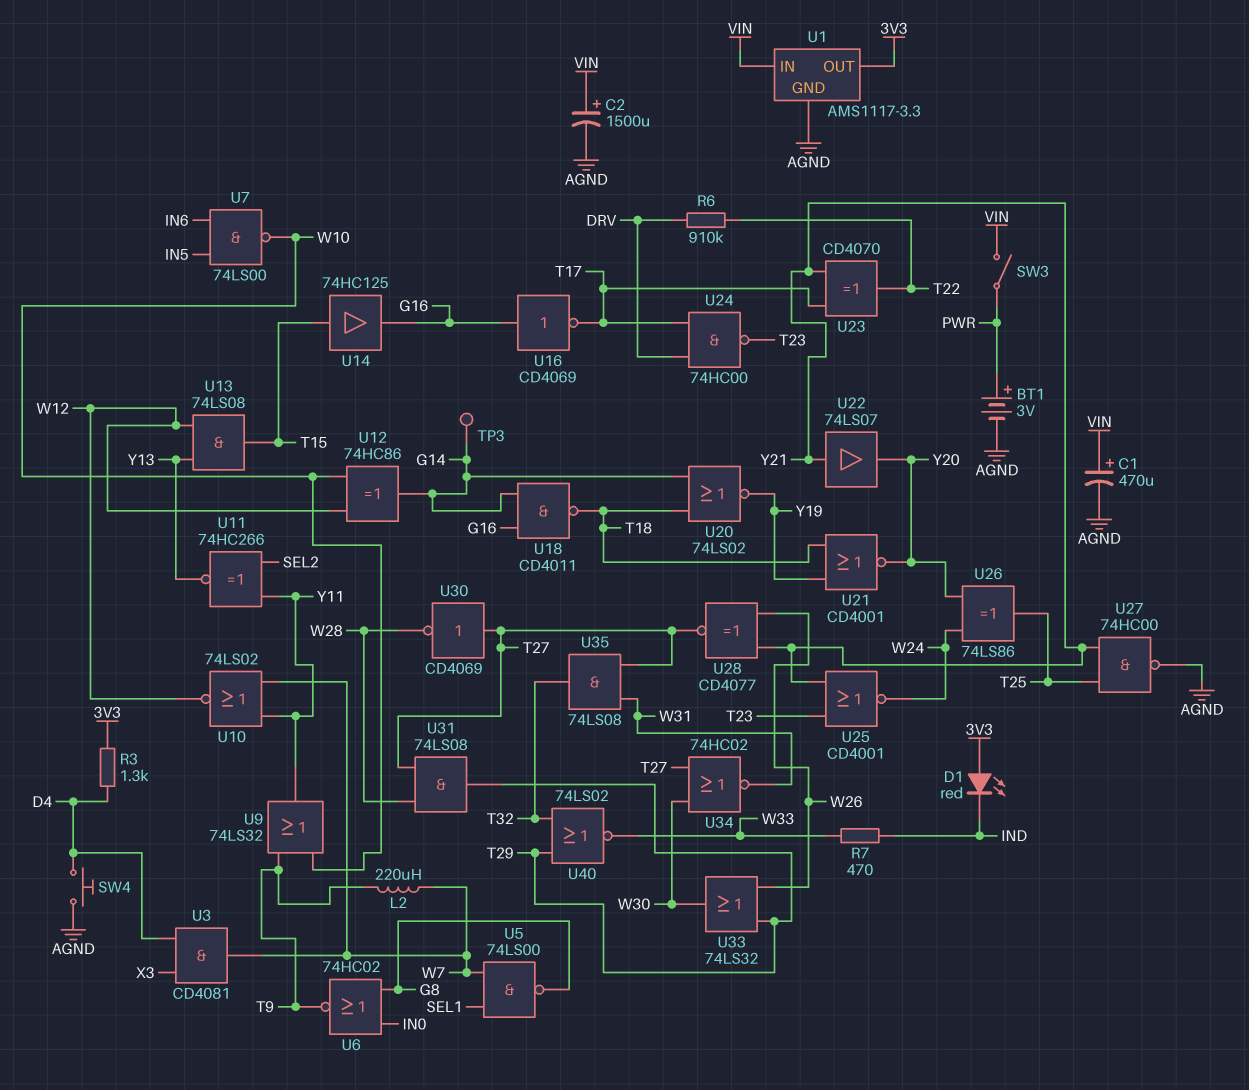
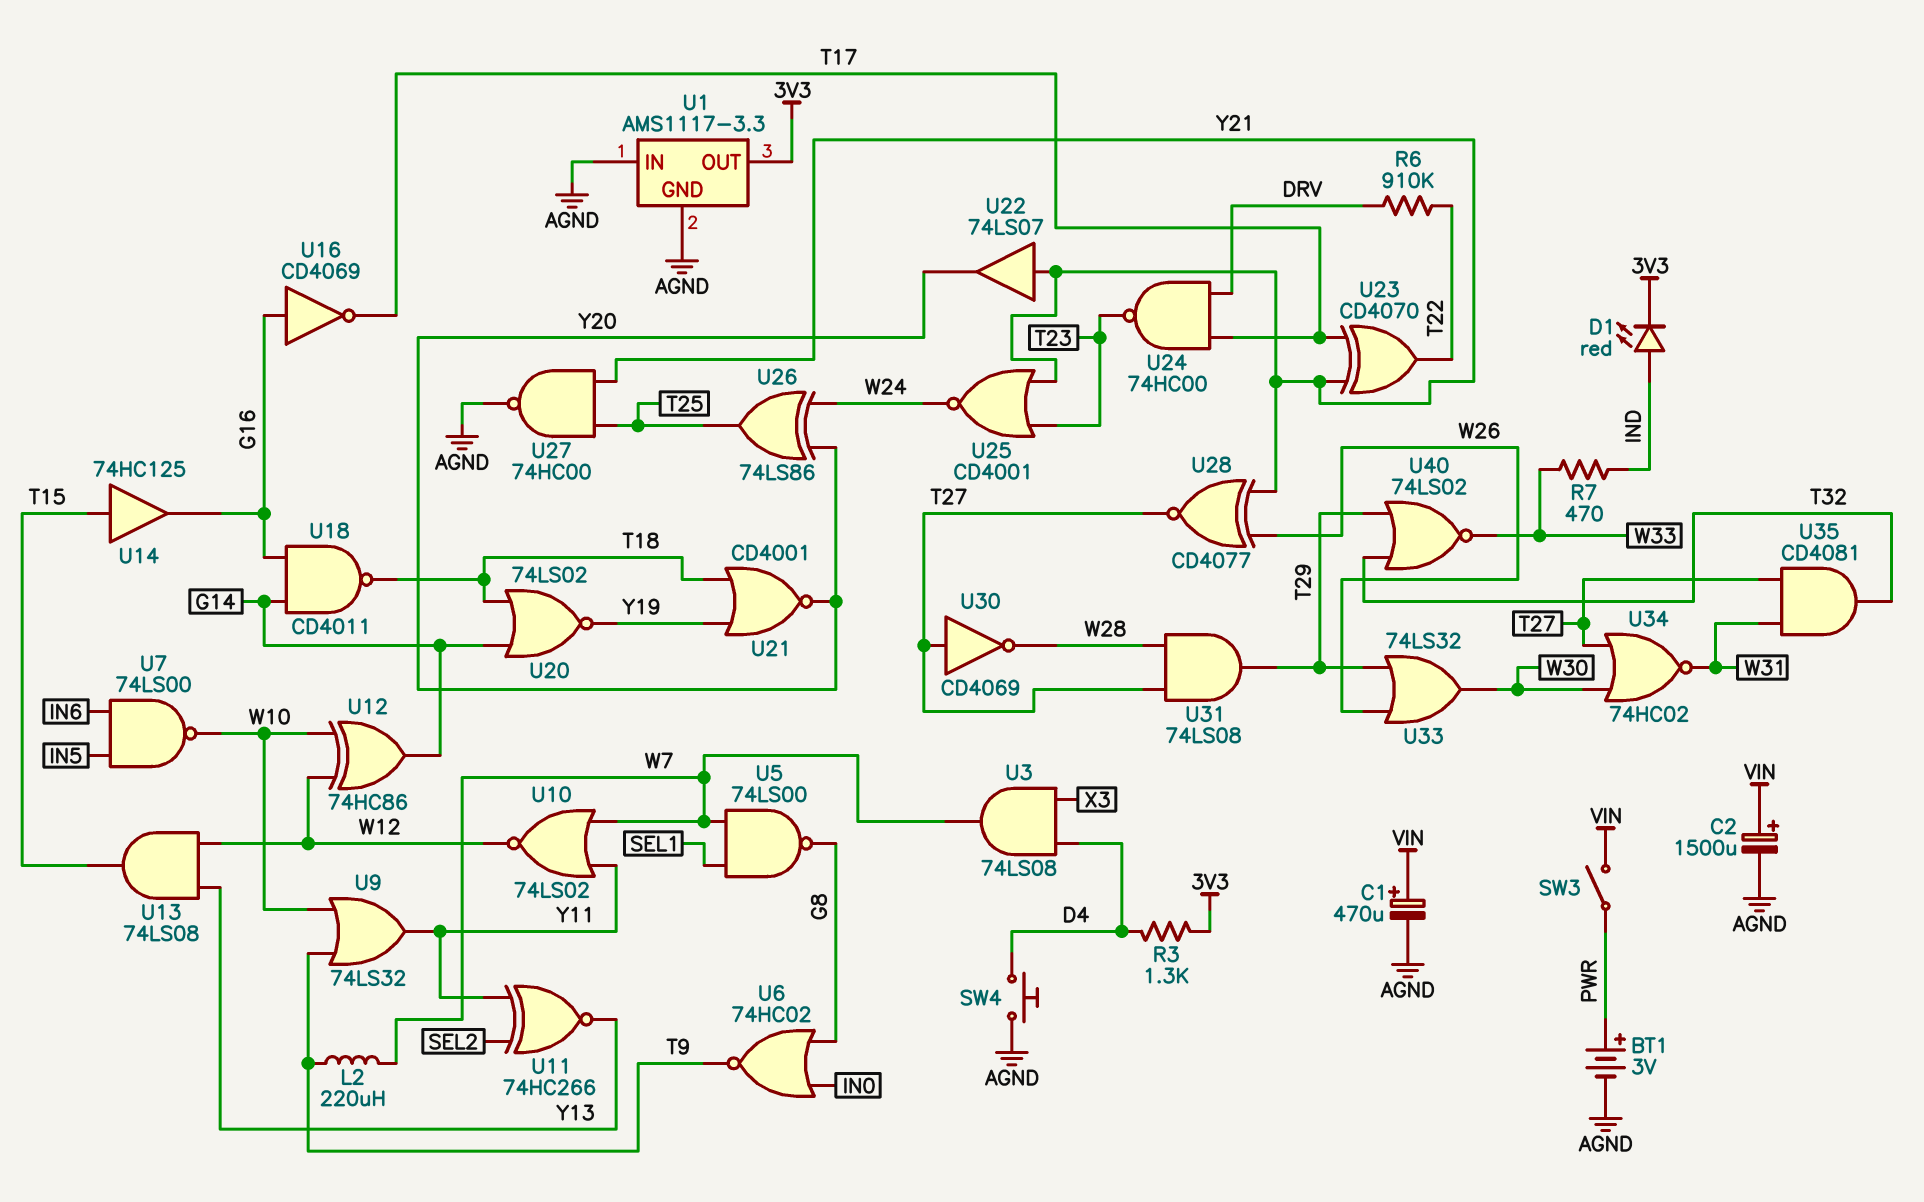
D1: LED red (A 3V3, K IND) -> LED red (A IND, K 3V3)
TP3: test point (G14) -> none
U1 pin IN: VIN -> AGND
U3: AND CD4081 (in D4, in X3, out W7) -> AND 74LS08 (in D4, in X3, out W7)
U35: AND 74LS08 (in T27, in W31, out T32) -> AND CD4081 (in T27, in W31, out T32)

